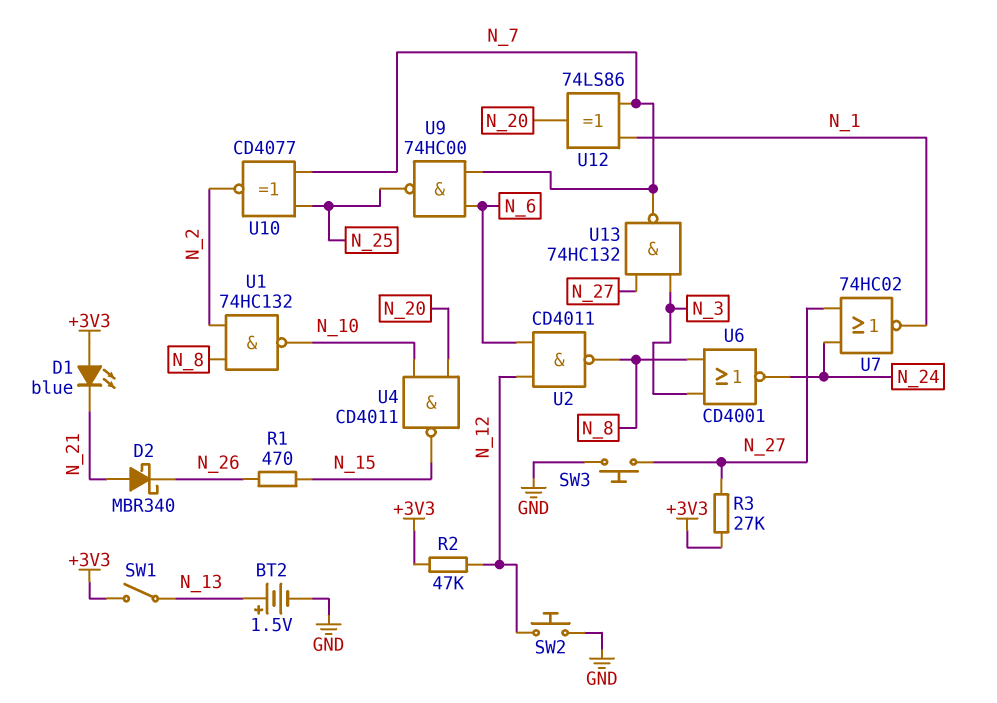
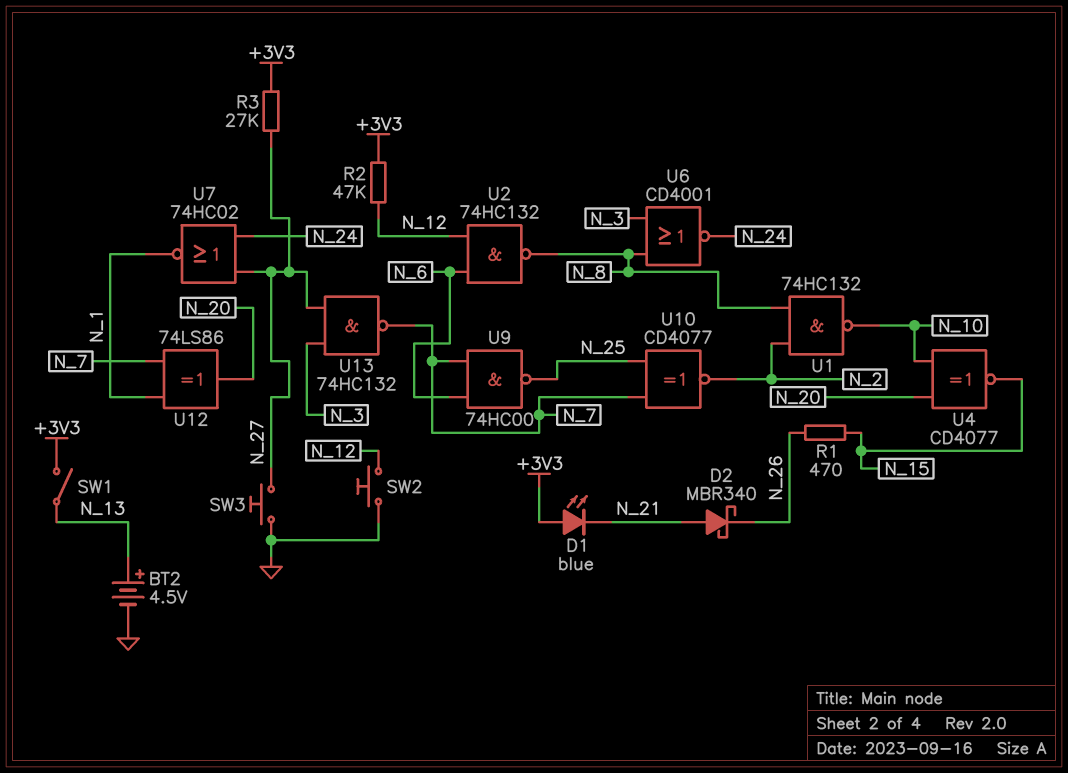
BT2: 1.5V (plus N_13, minus GND) -> 4.5V (plus N_13, minus GND)
U2: NAND CD4011 (in N_6, in N_12, out N_8) -> NAND 74HC132 (in N_6, in N_12, out N_8)
U4: NAND CD4011 (in N_10, in N_20, out N_15) -> XNOR CD4077 (in N_10, in N_20, out N_15)

